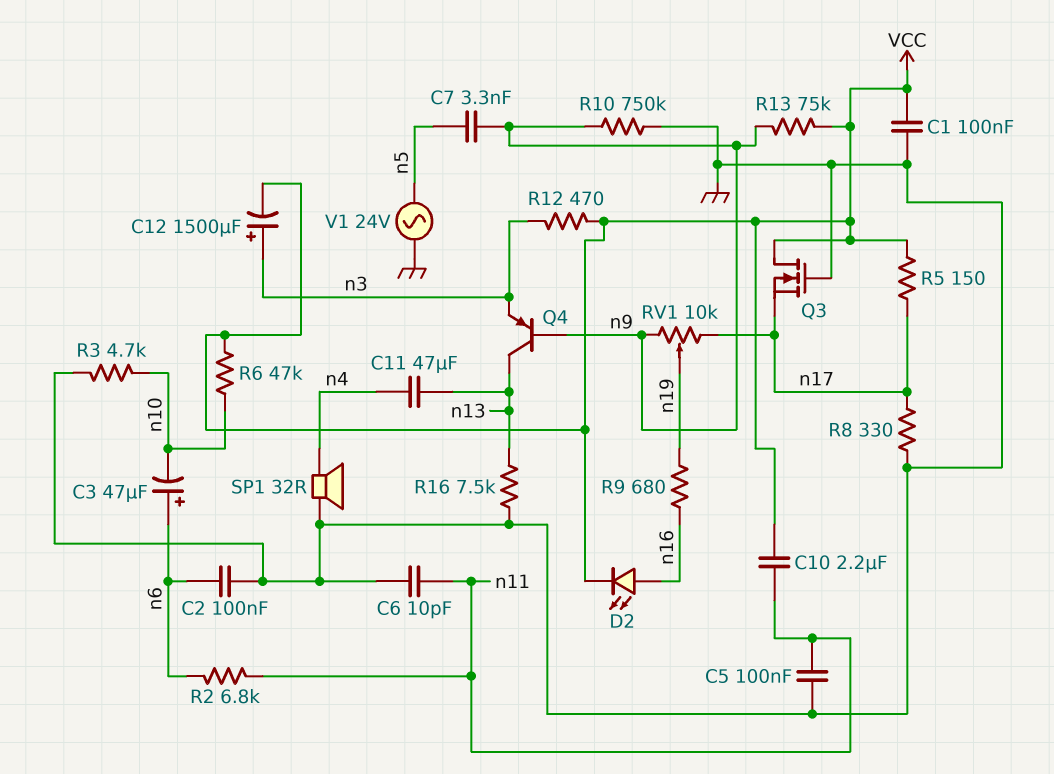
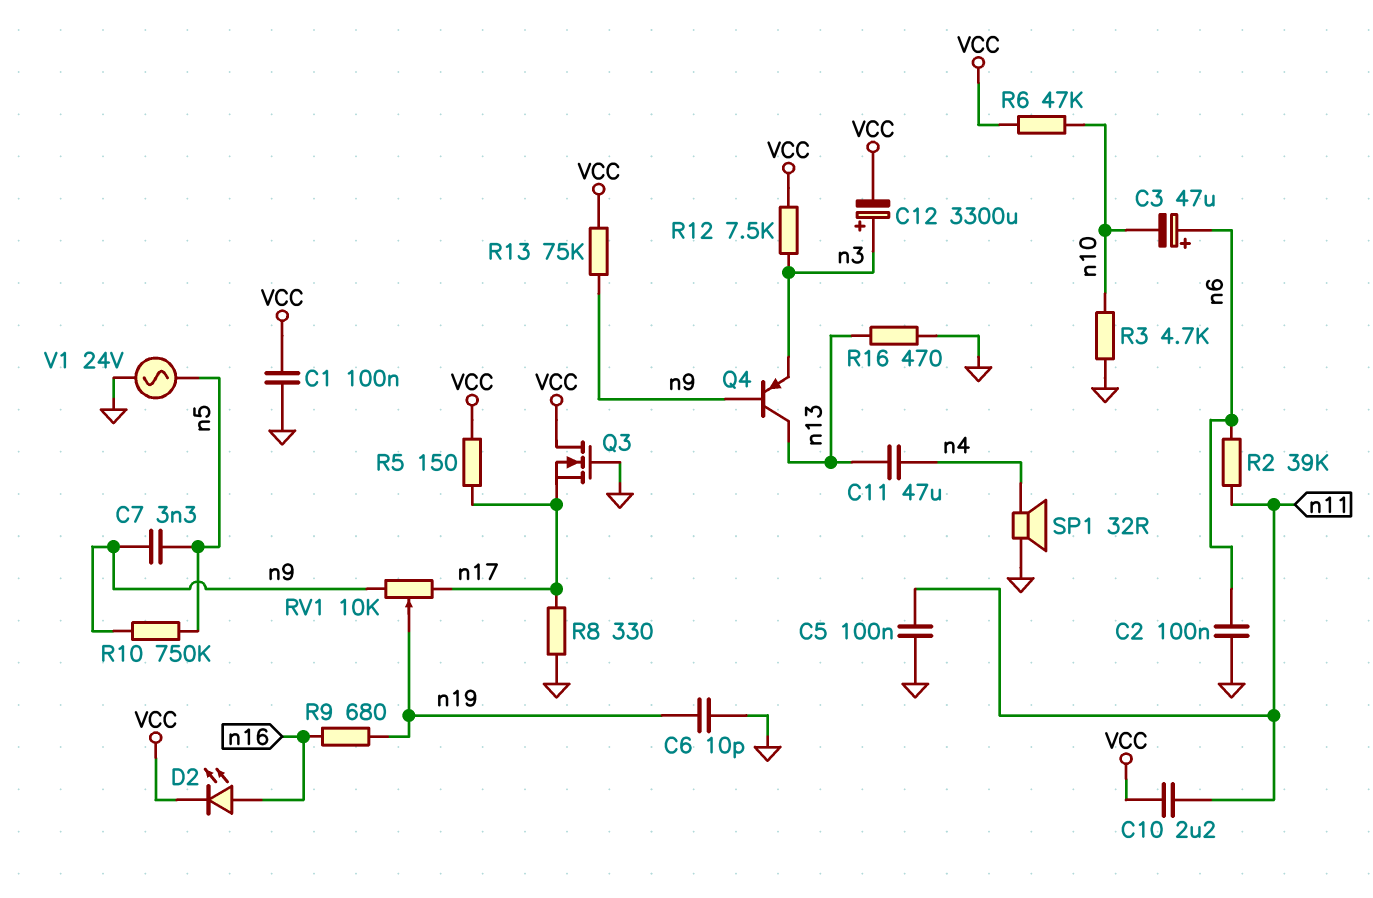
C6: 10pF (GND, n11) -> 10pF (GND, n19)
C12: 1500uF (plus n3, minus VCC) -> 3300uF (plus n3, minus VCC)
R2: 6.8k (n6, n11) -> 39k (n6, n11)
R10: 750k (GND, n9) -> 750k (n5, n9)
R12: 470 (VCC, n3) -> 7.5k (VCC, n3)
R16: 7.5k (GND, n13) -> 470 (GND, n13)

